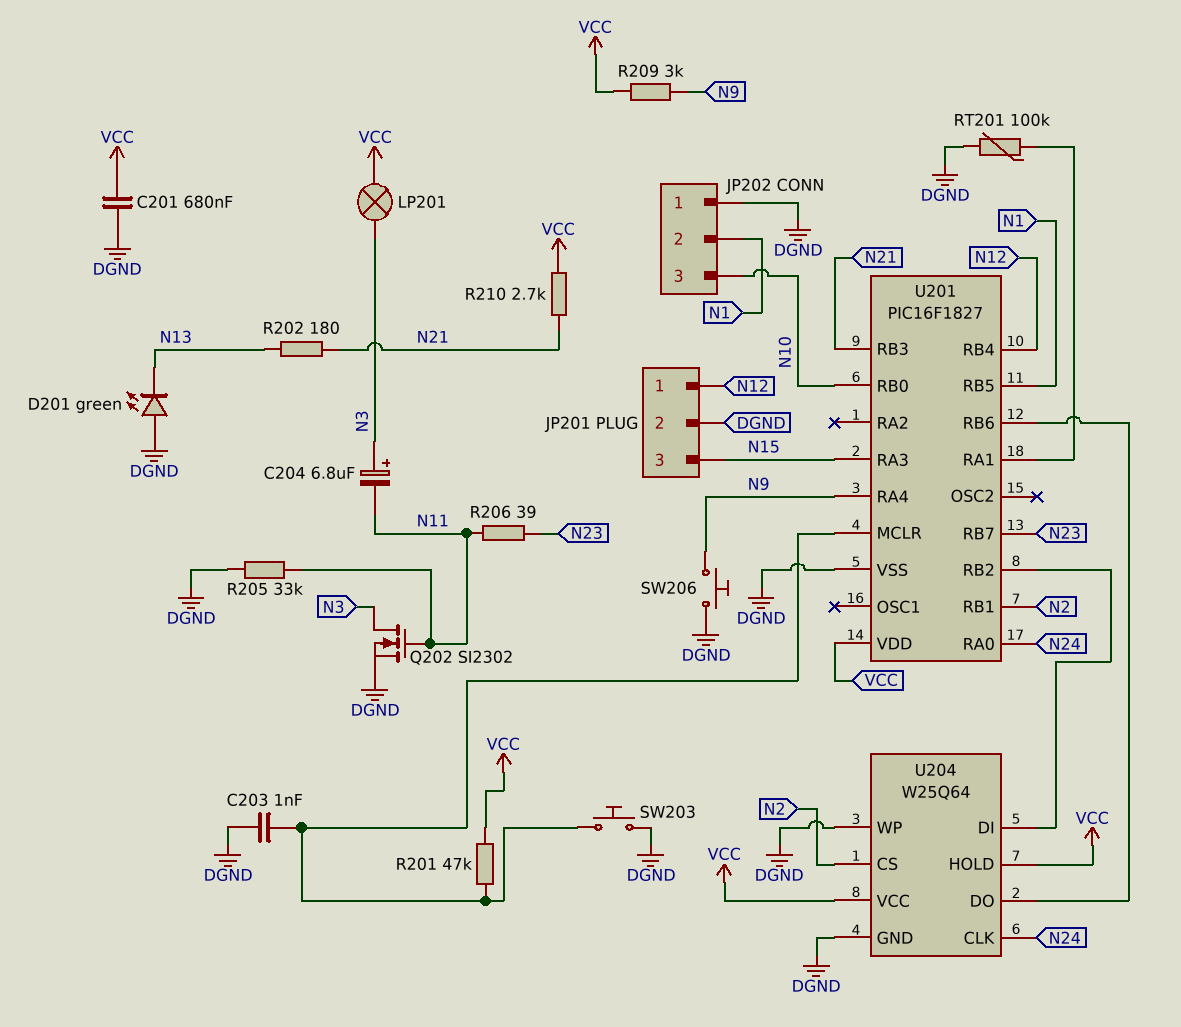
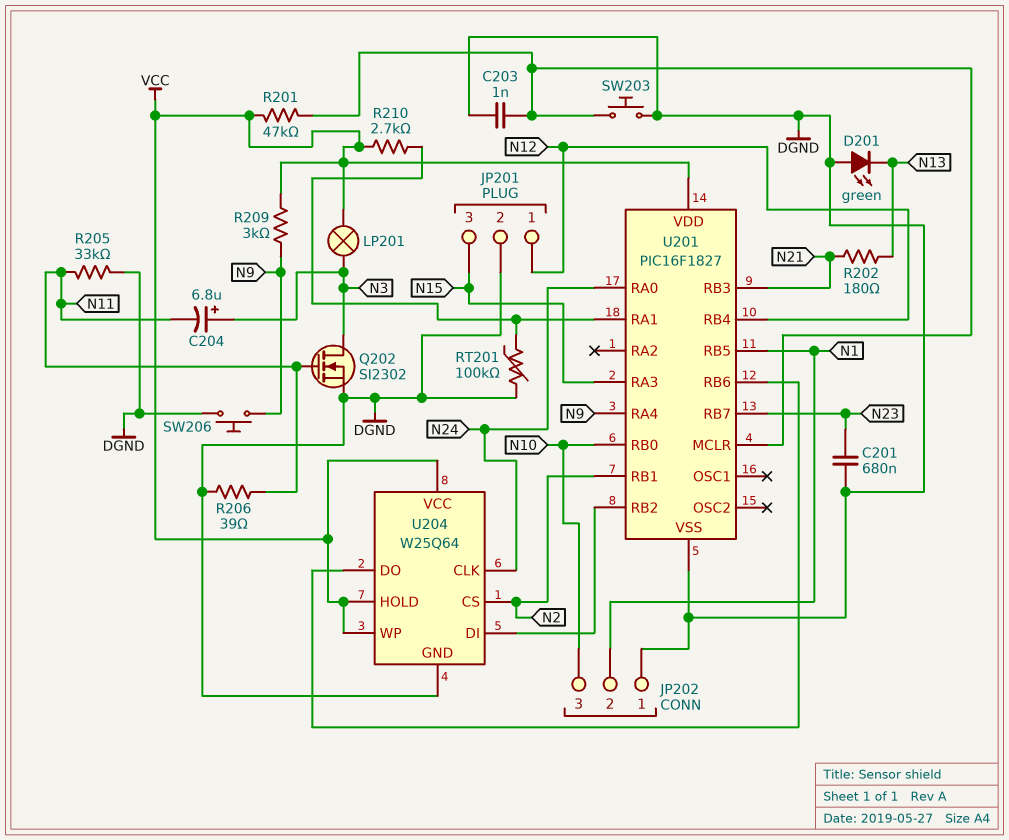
C201: 680nF (DGND, VCC) -> 680nF (DGND, N23)
R206: 39 (N11, N23) -> 39 (DGND, N11)
R210: 2.7k (N21, VCC) -> 2.7k (U201/RA1, VCC)
U204 pin WP: DGND -> VCC

